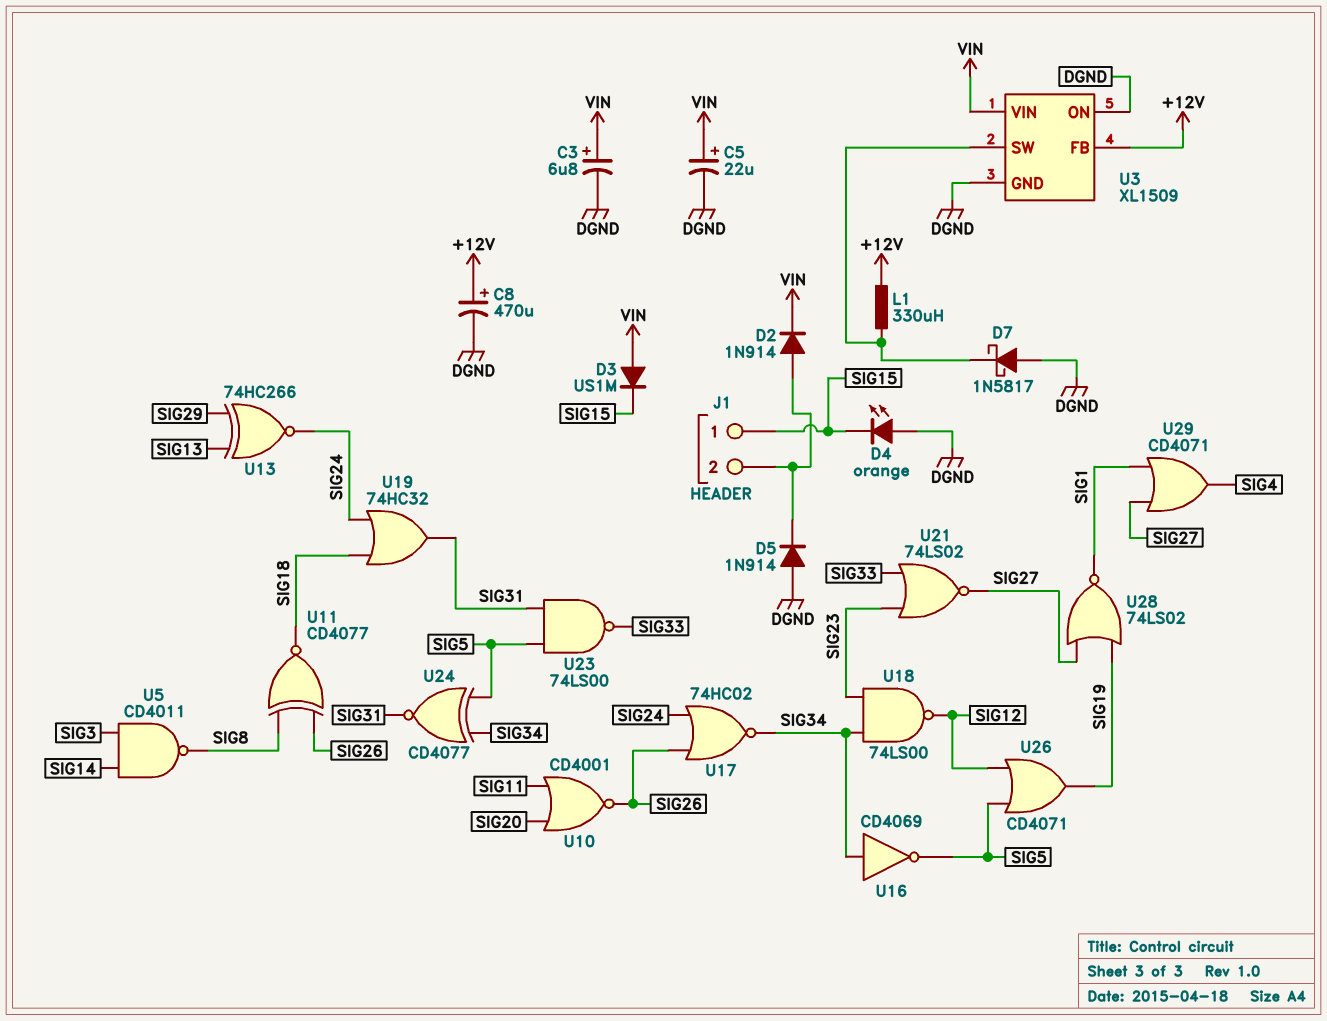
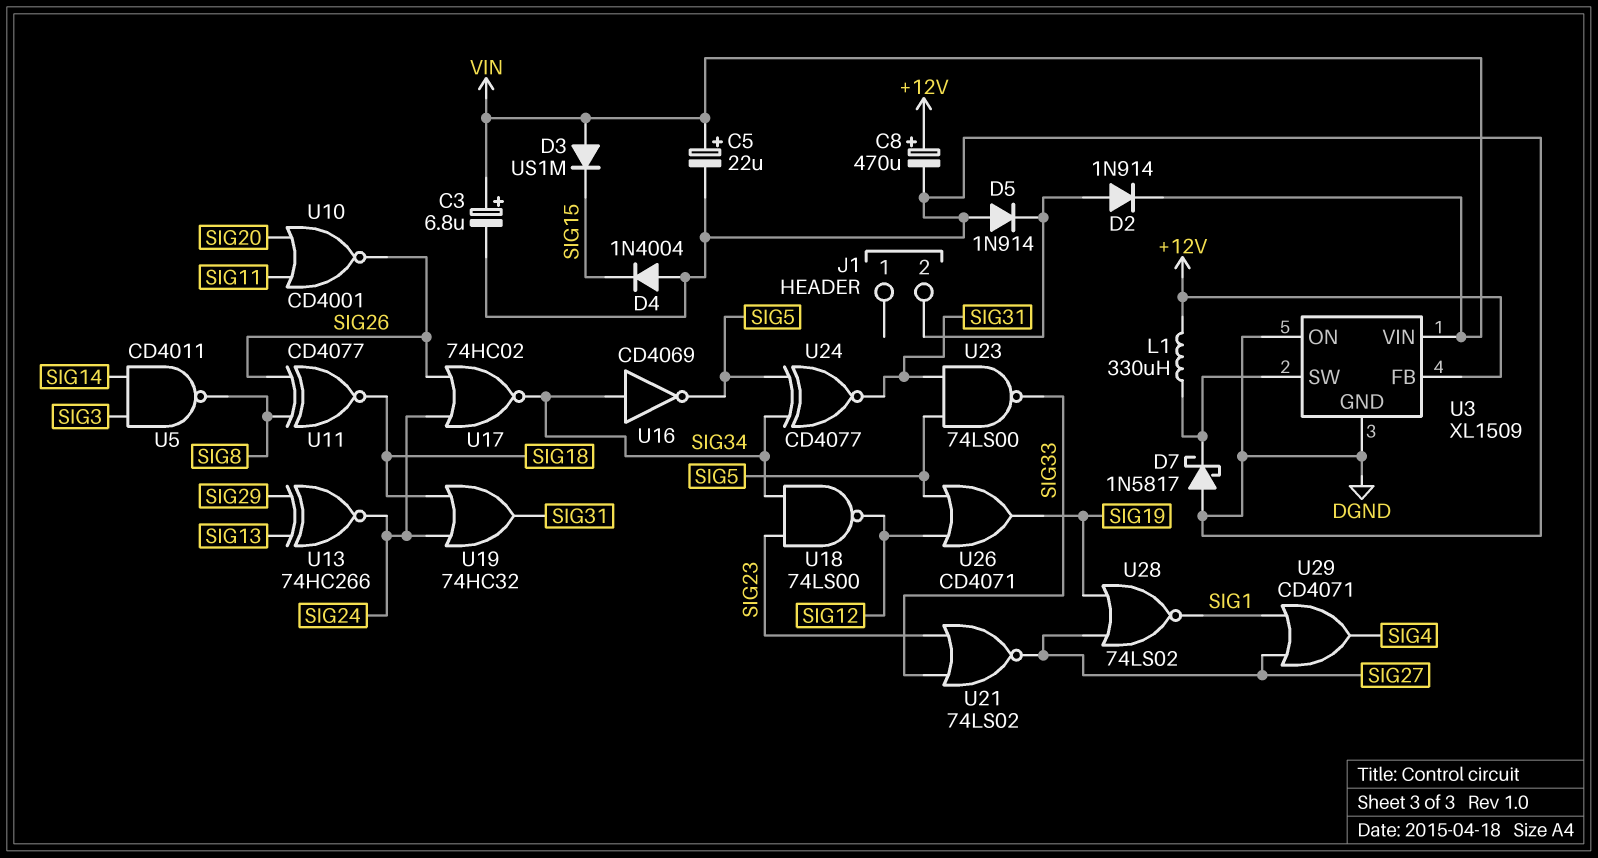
D4: LED orange (A DGND, K SIG15) -> diode 1N4004 (A DGND, K SIG15)
J1 pin 1: SIG15 -> none

